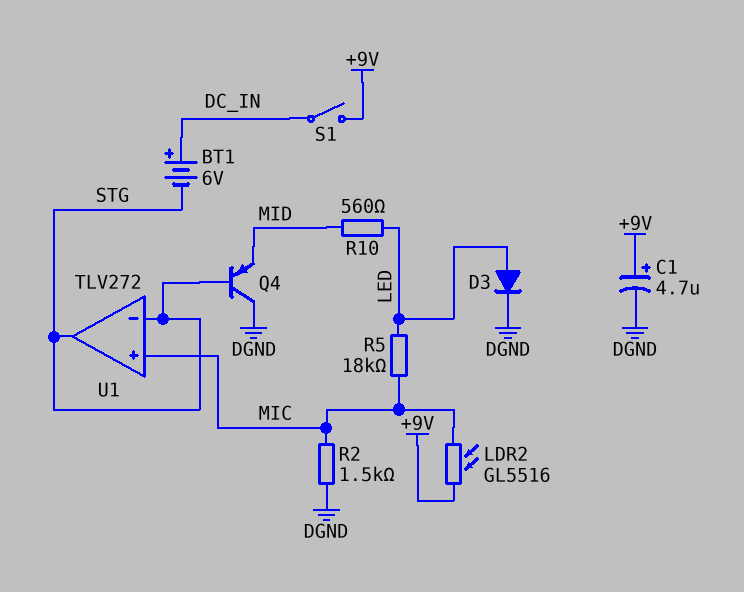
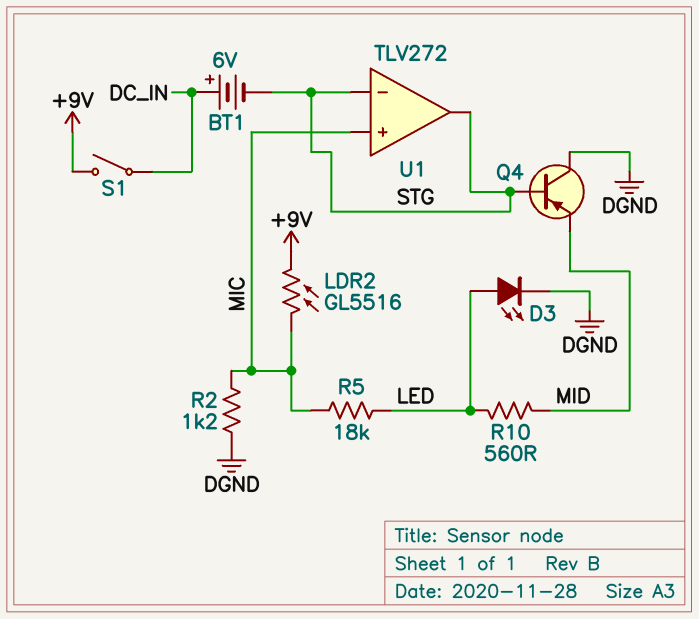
C1: 4.7uF (plus +9V, minus DGND) -> none
D3: diode (A LED, K DGND) -> LED (A LED, K DGND)
R2: 1.5k (DGND, MIC) -> 1.2k (DGND, MIC)

